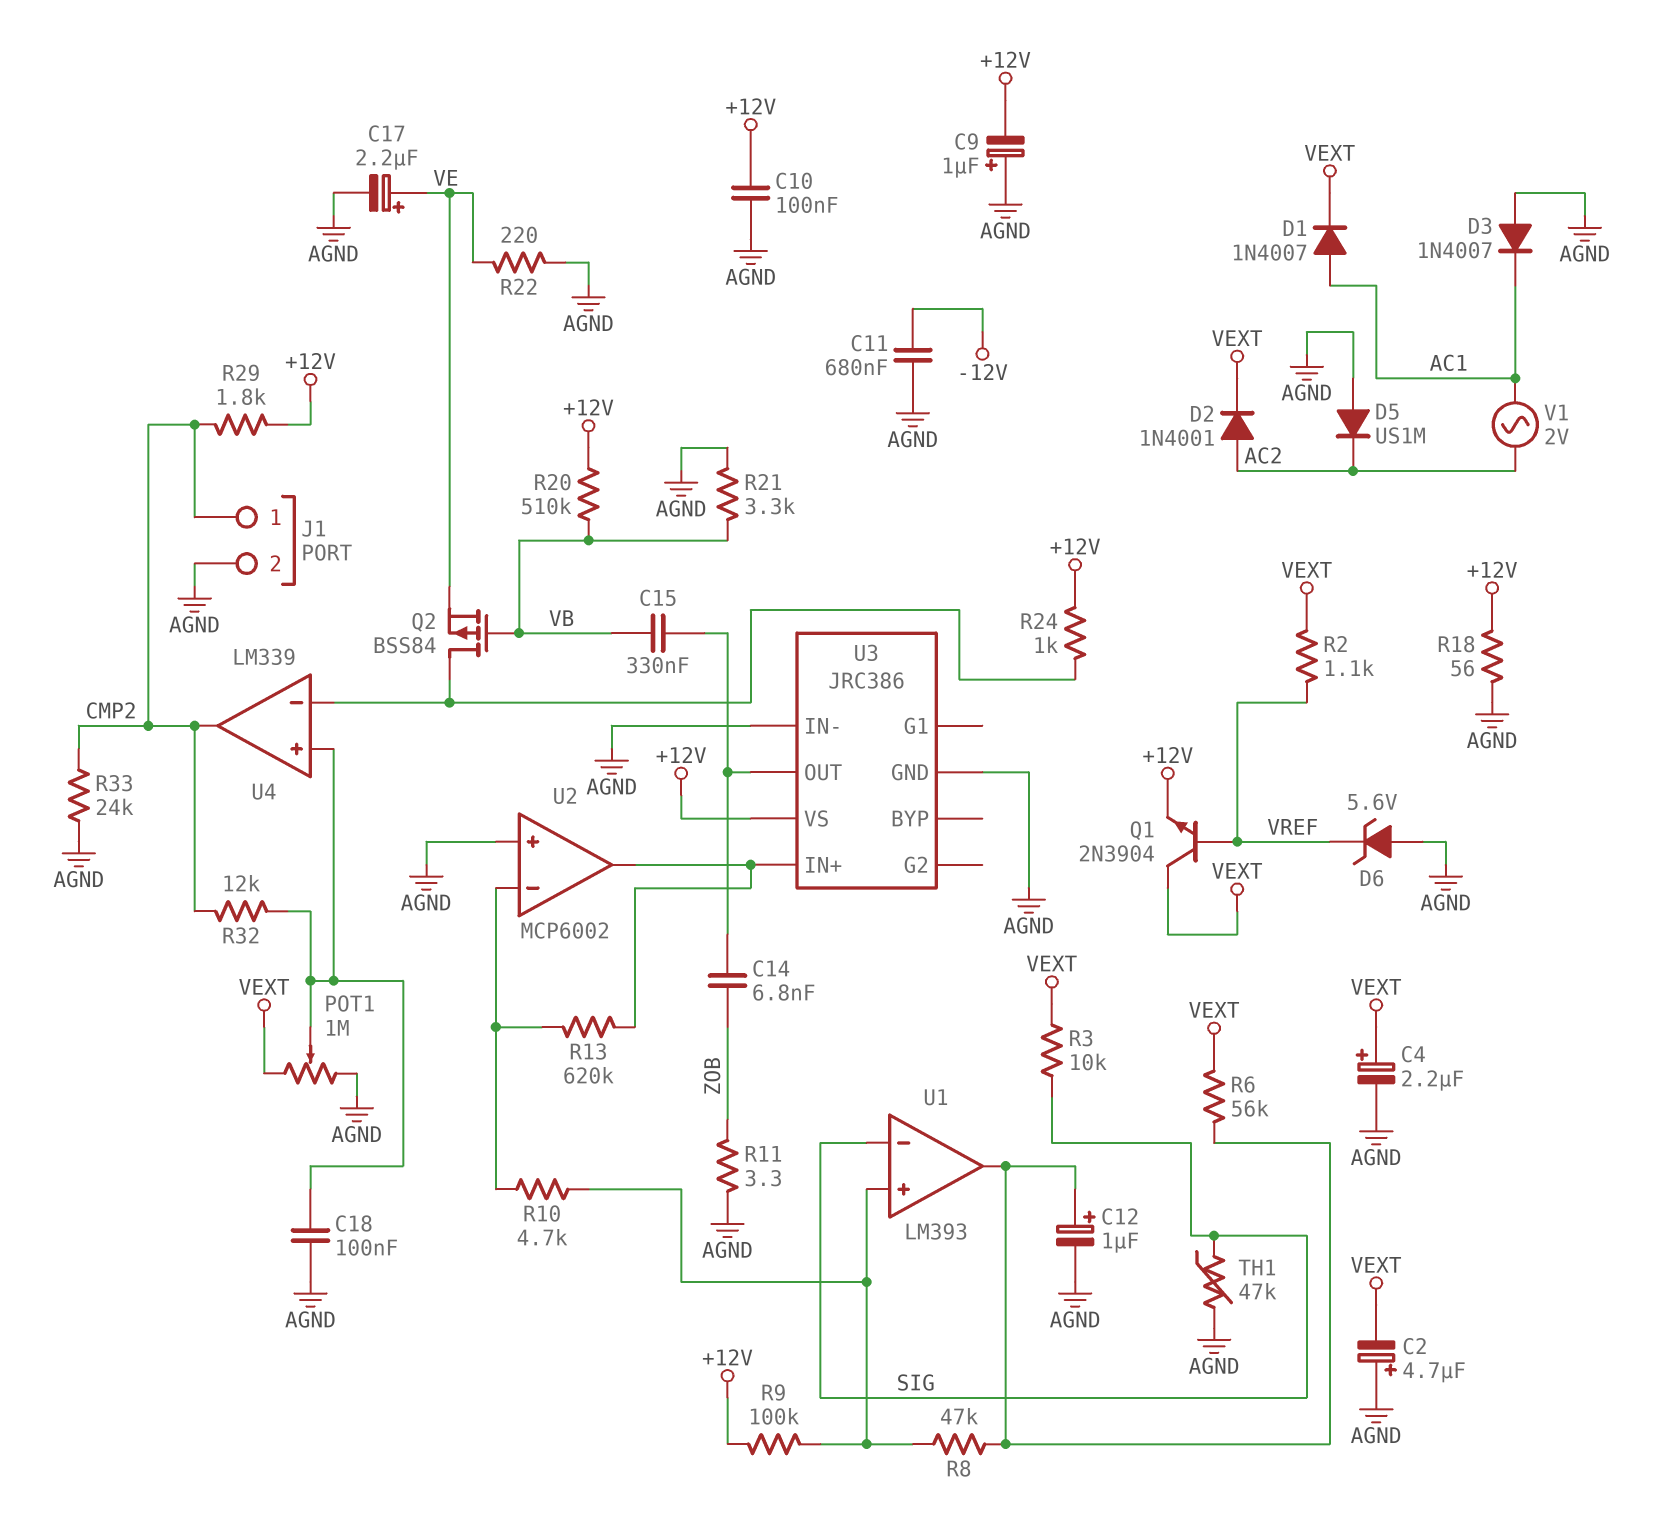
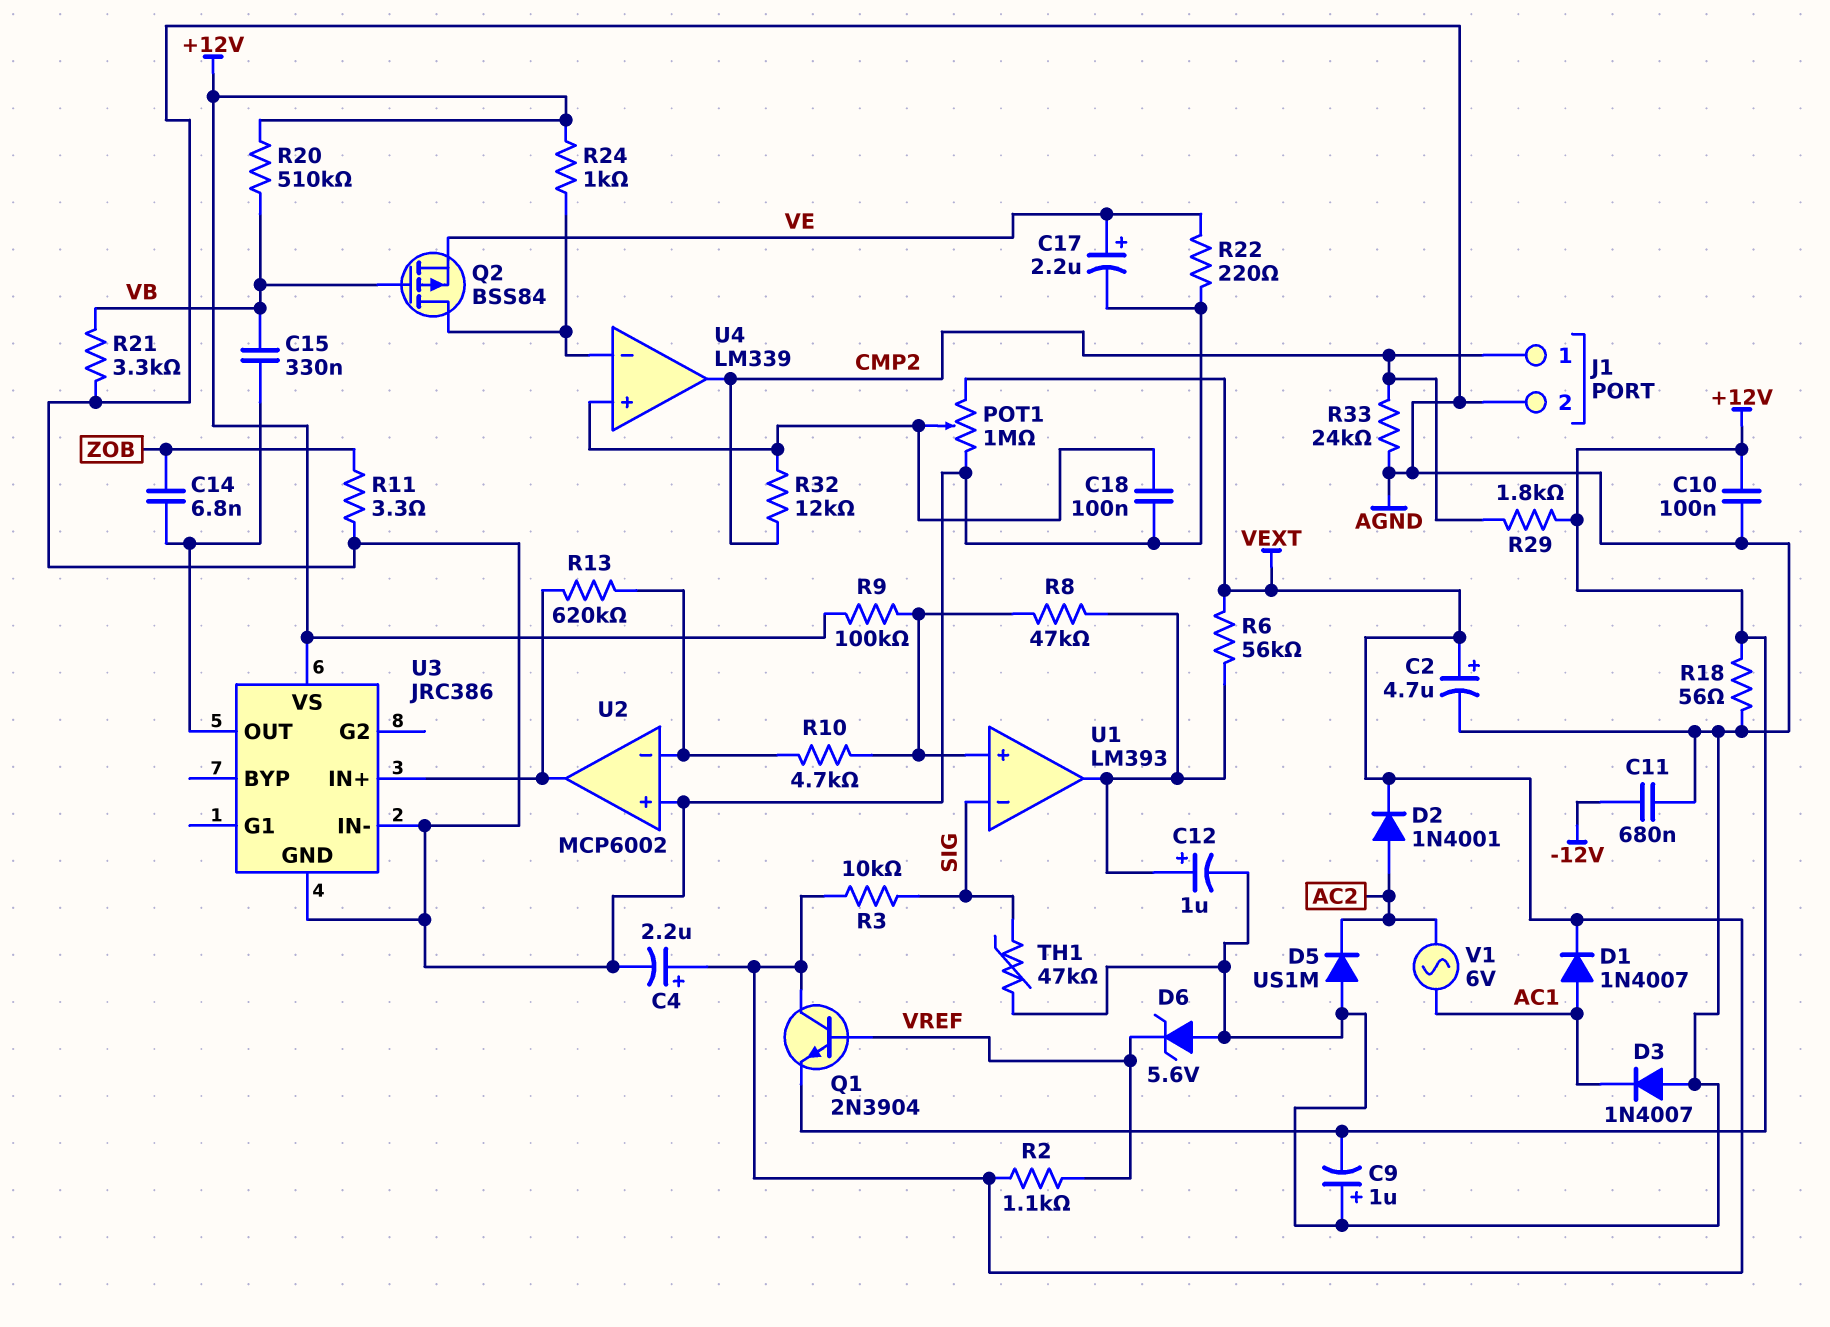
C2: 4.7uF (plus AGND, minus VEXT) -> 4.7uF (plus VEXT, minus AGND)
V1: AC 2V (AC1, AC2) -> AC 6V (AC1, AC2)

